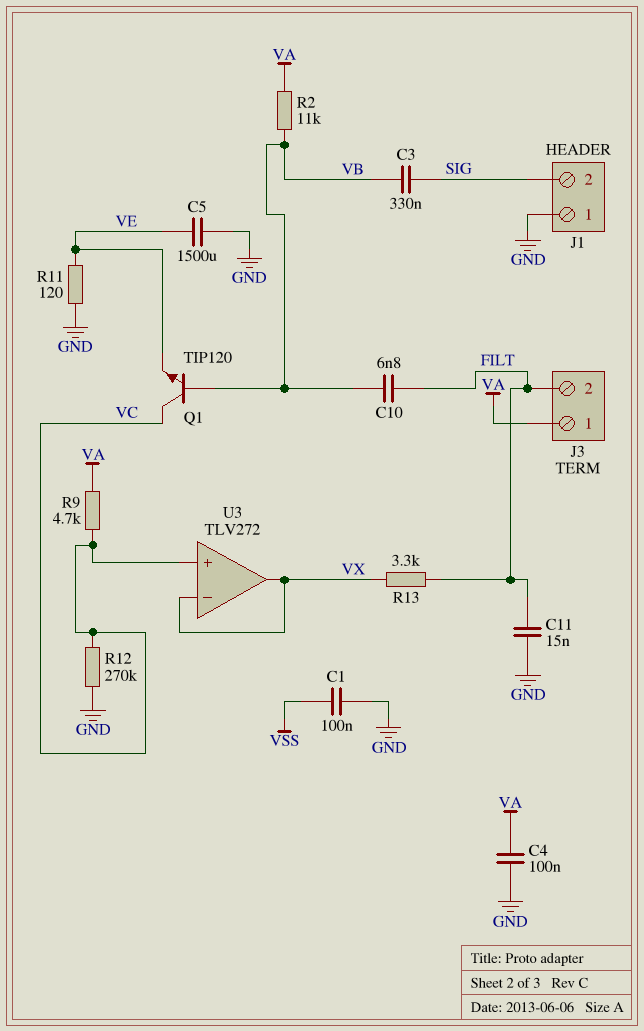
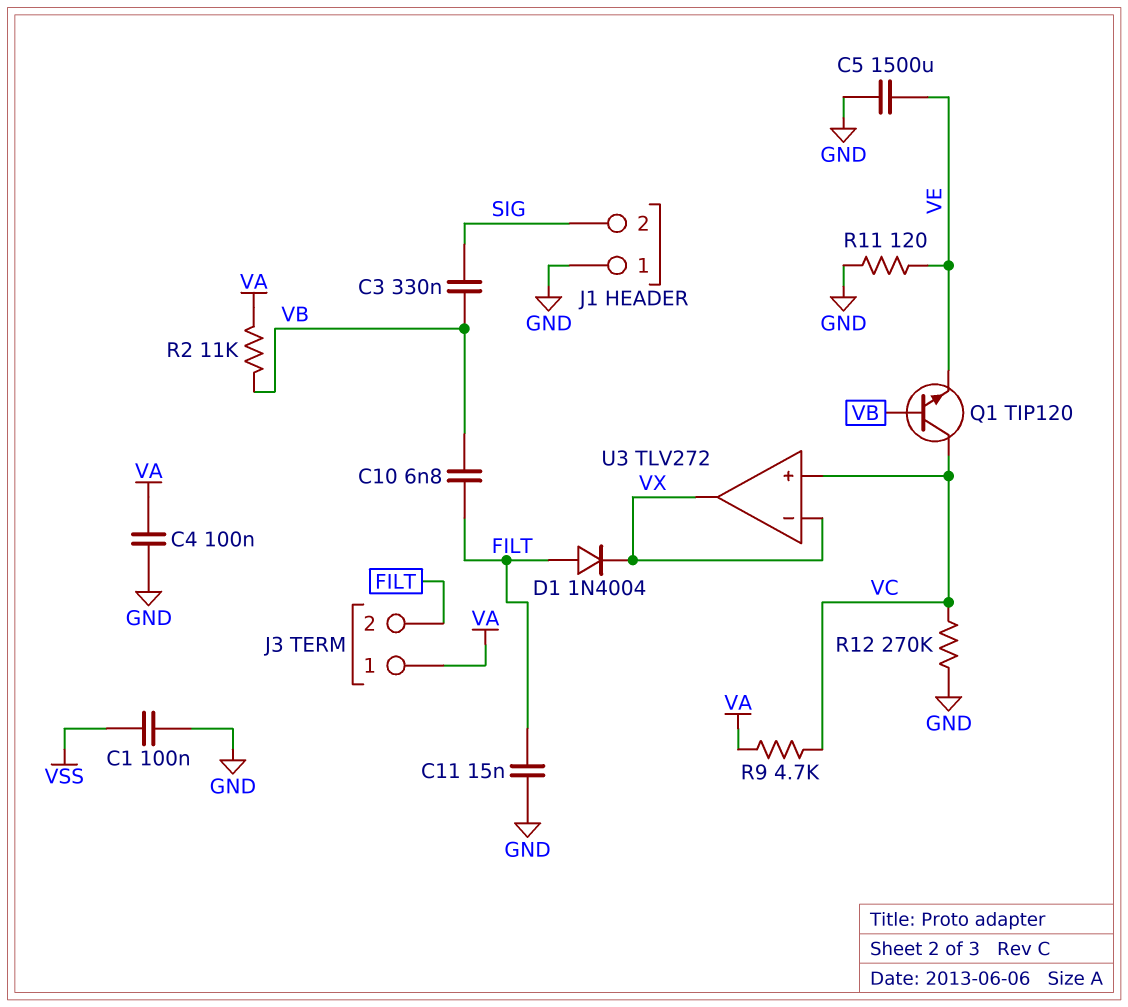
D1: none -> diode 1N4004 (A FILT, K VX)
R13: 3.3k (FILT, VX) -> none

